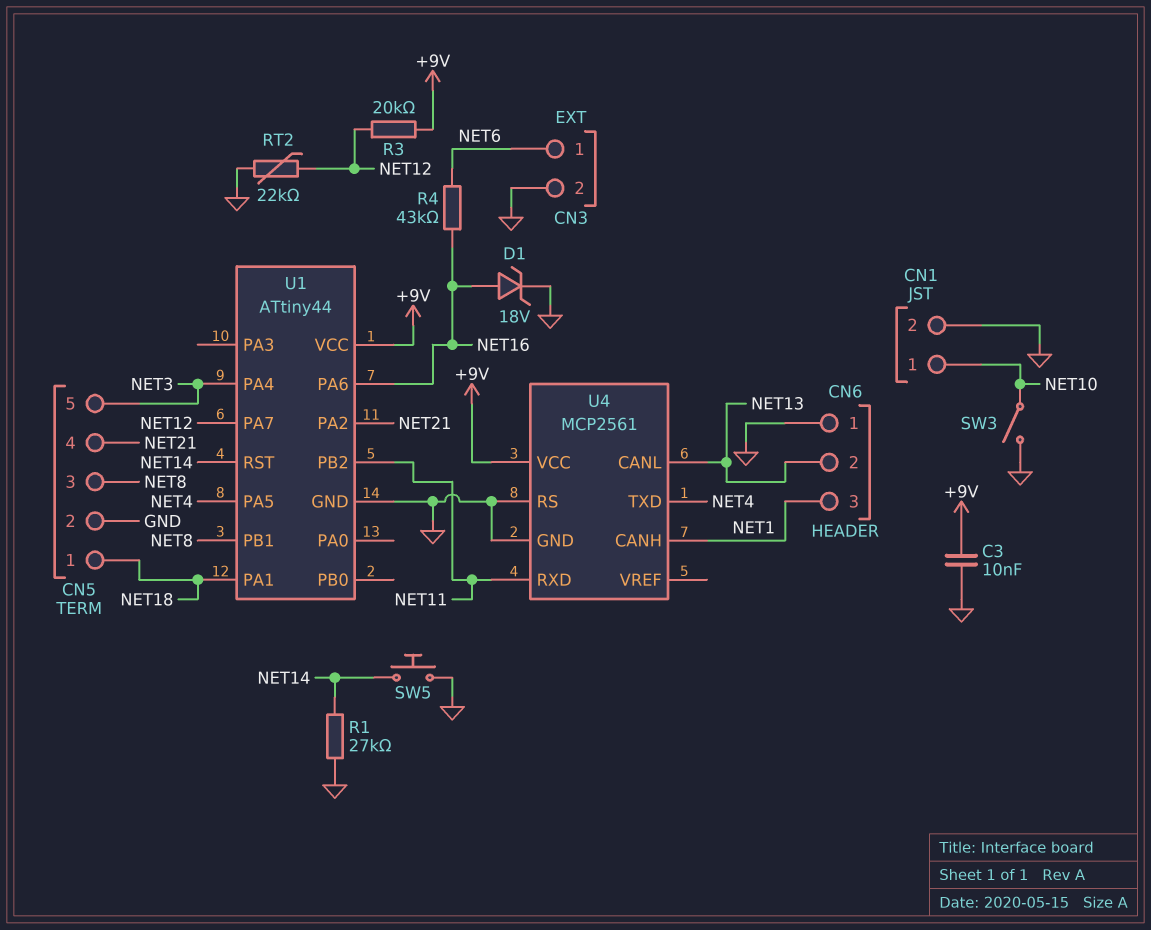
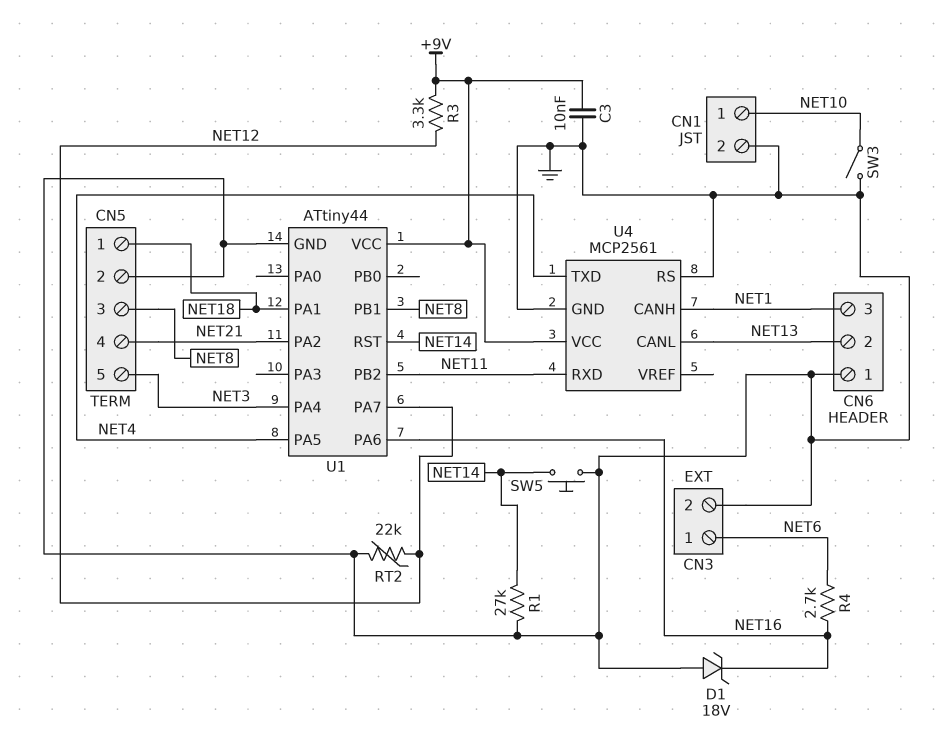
D1: zener 18V (A NET16, K GND) -> zener 18V (A GND, K NET16)
R3: 20k (+9V, NET12) -> 3.3k (+9V, NET12)
R4: 43k (NET6, NET16) -> 2.7k (NET6, NET16)

